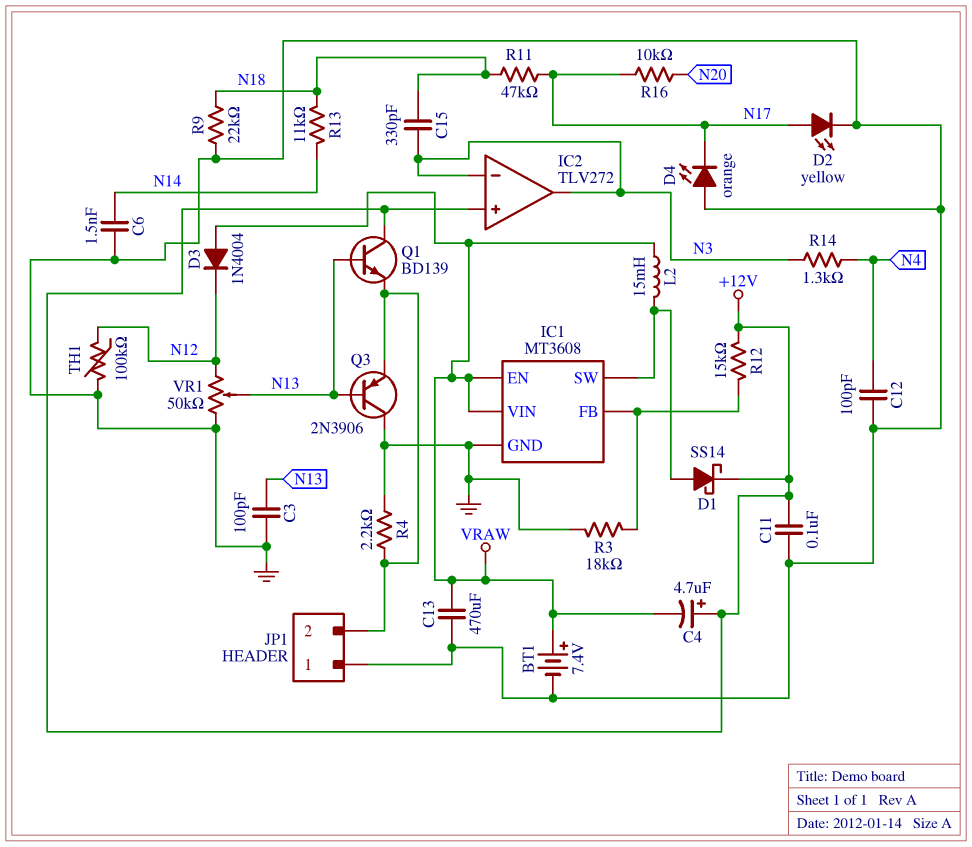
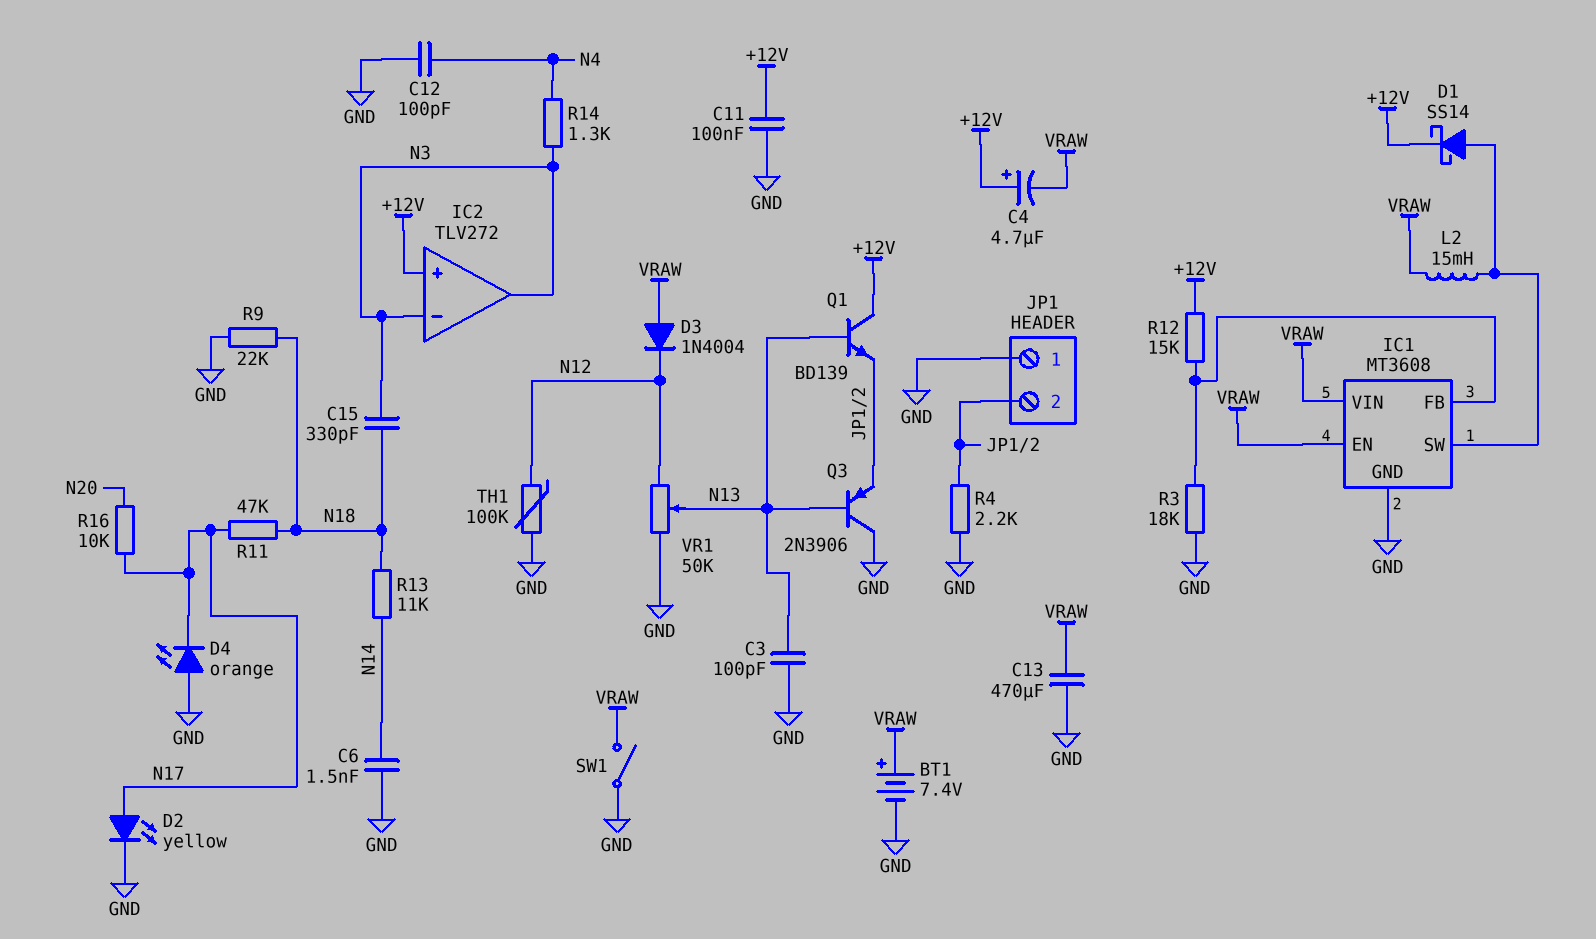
SW1: none -> switch (GND, VRAW)

